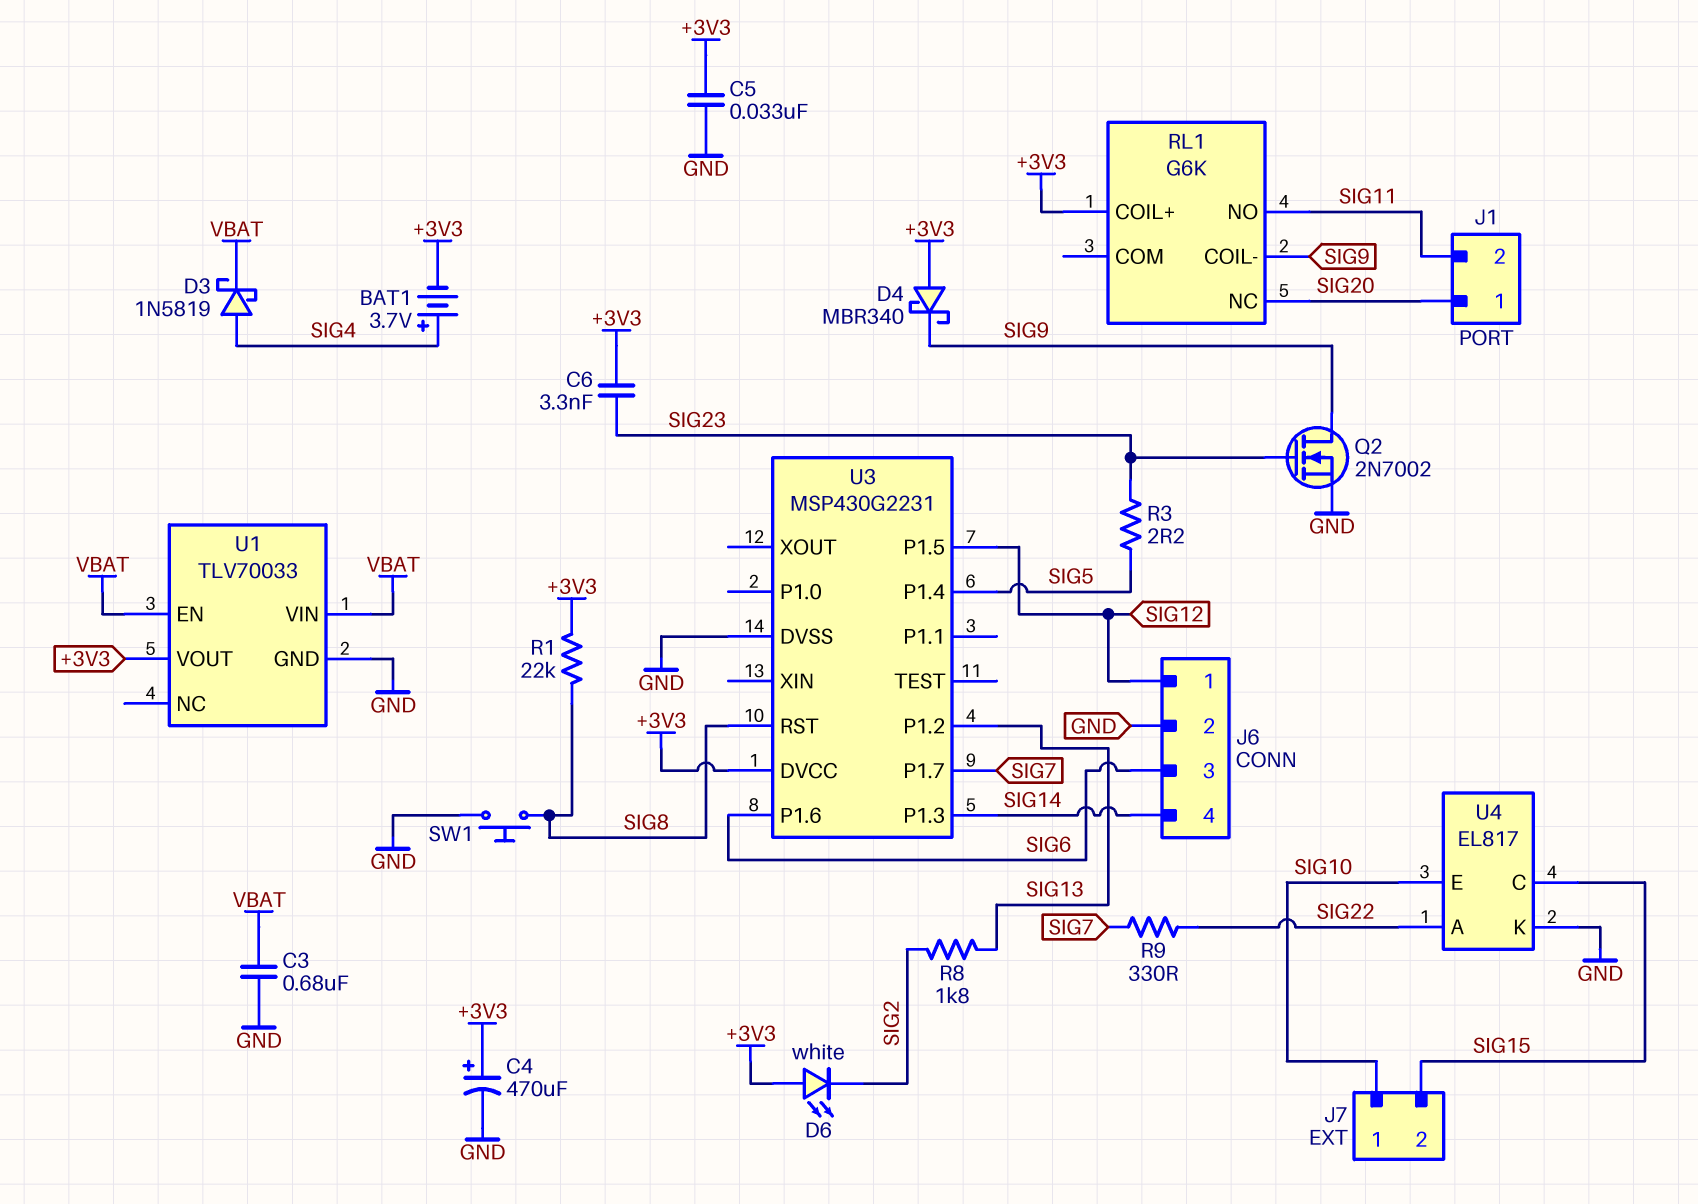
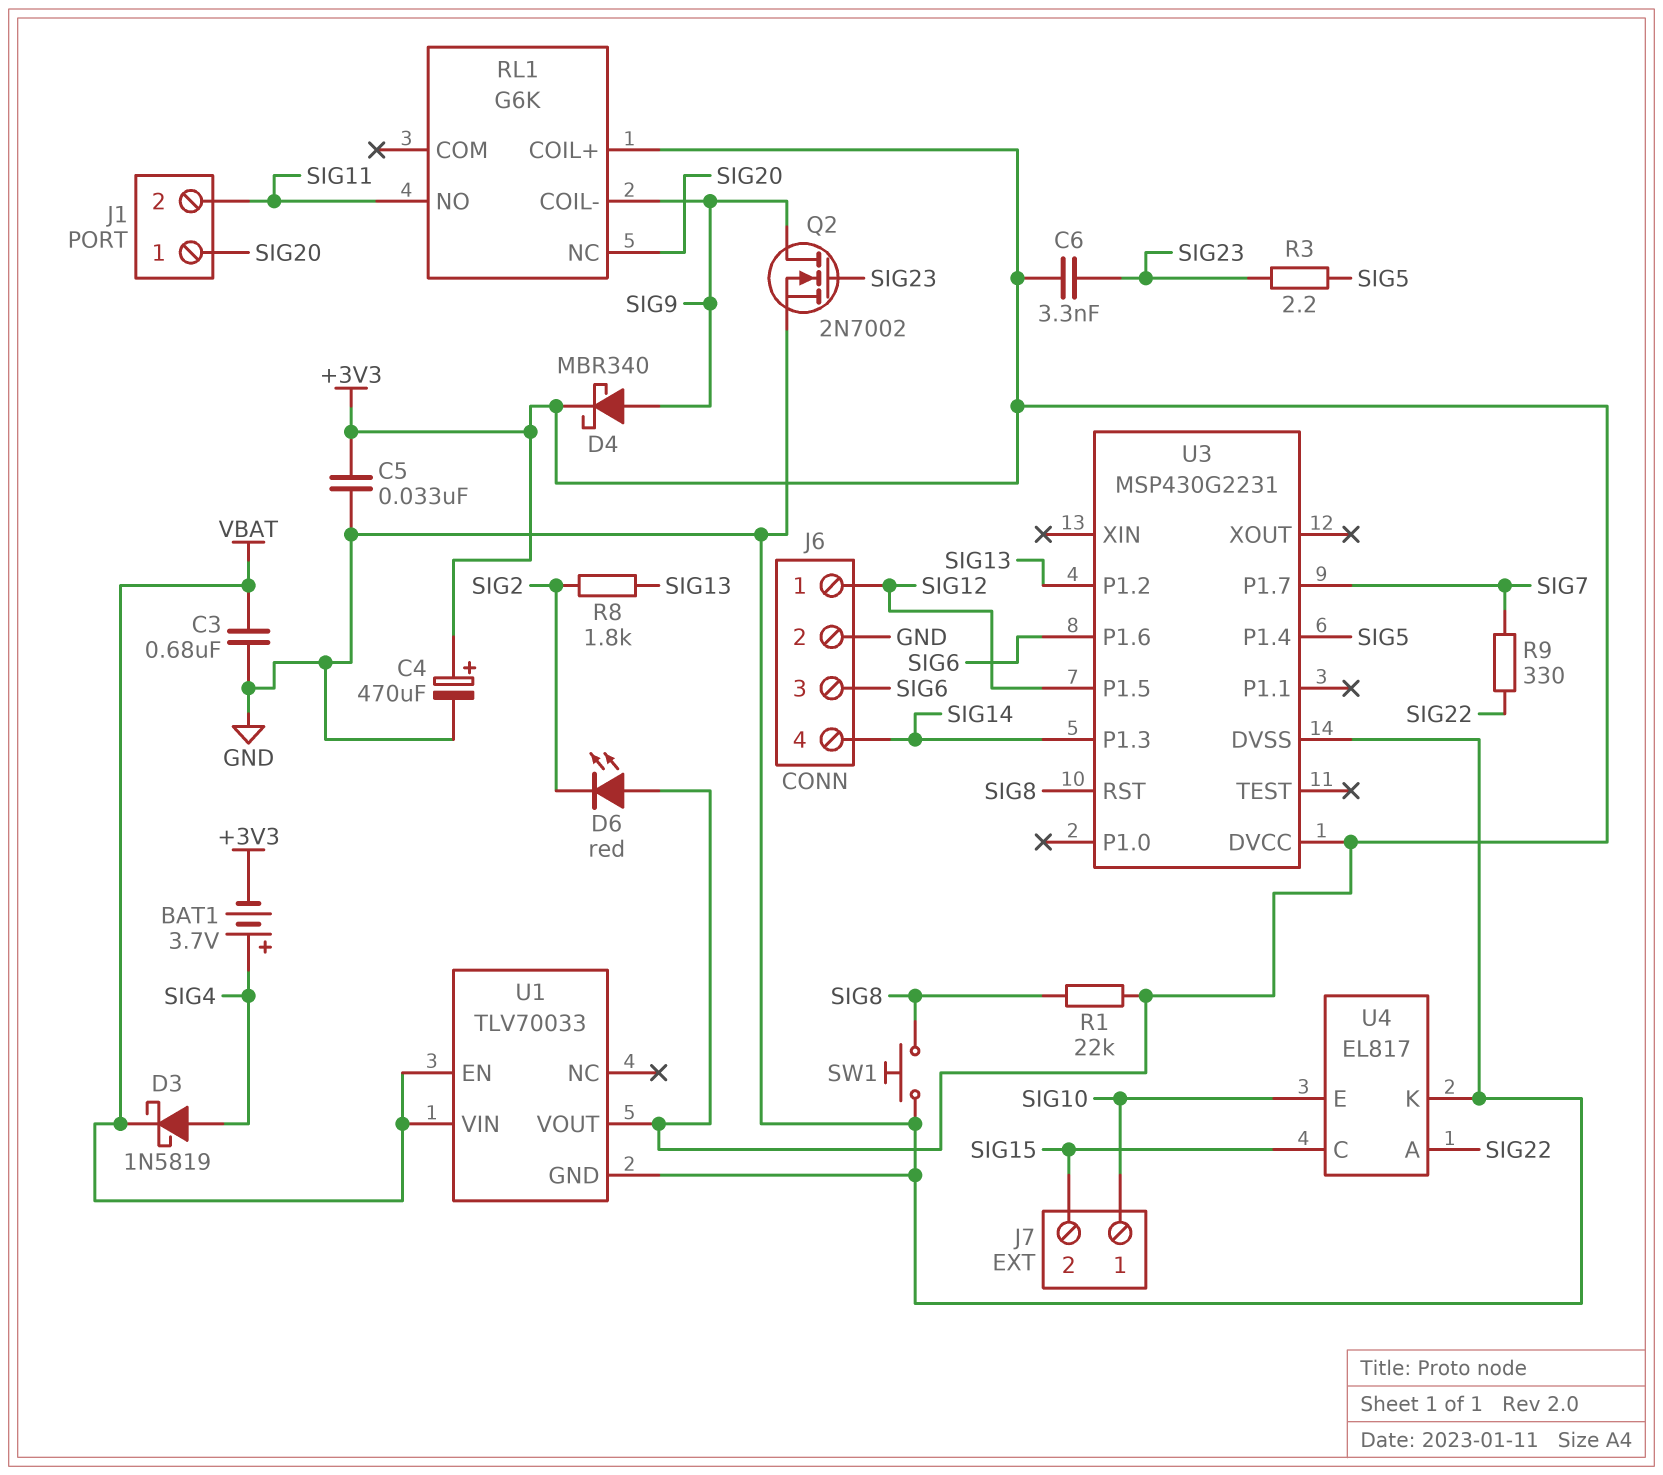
D4: schottky MBR340 (A +3V3, K SIG9) -> schottky MBR340 (A SIG9, K +3V3)
D6: LED white (A +3V3, K SIG2) -> LED red (A +3V3, K SIG2)

